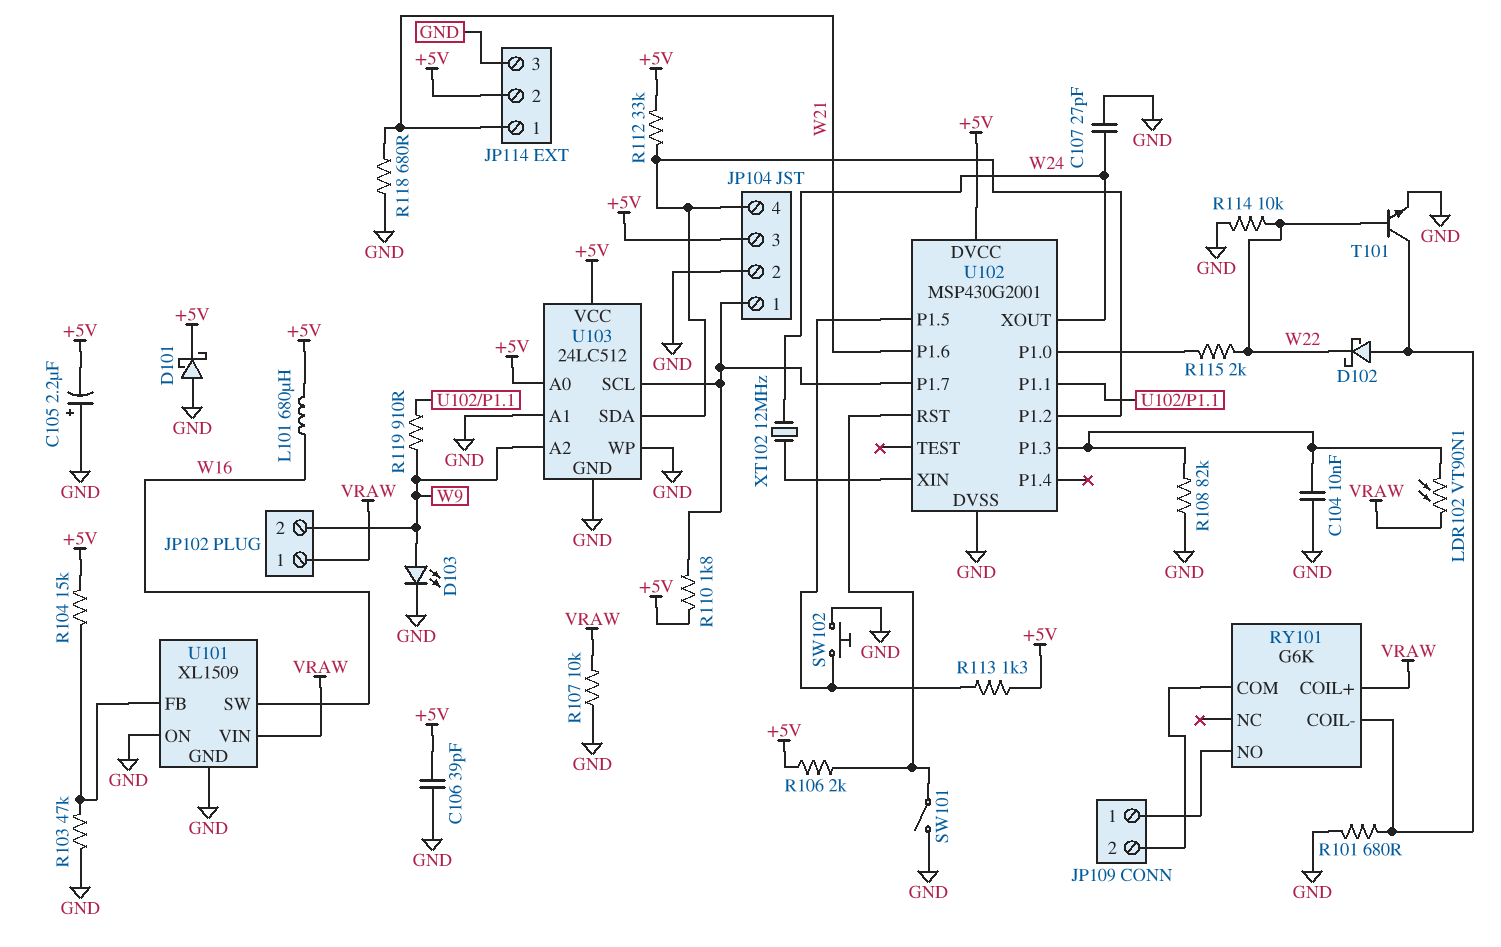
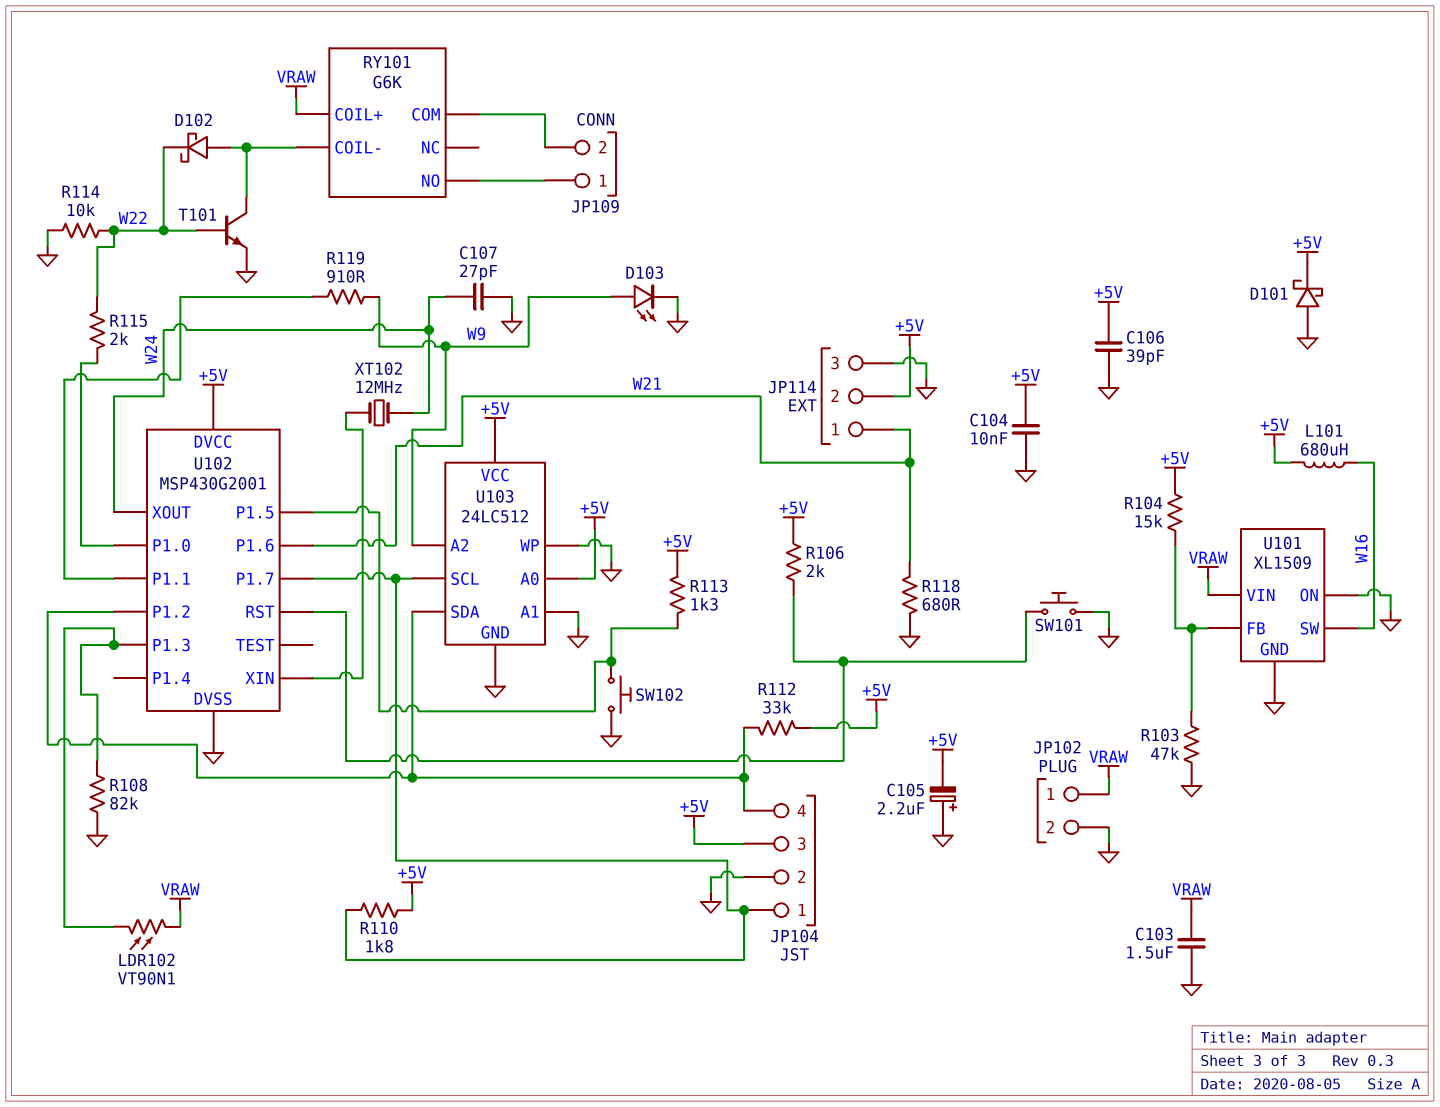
C103: none -> 1.5uF (GND, VRAW)
C104: 10nF (GND, U102/P1.3) -> 10nF (+5V, GND)
JP102 pin 2: W9 -> GND
R101: 680 (GND, RY101/COIL-) -> none
R107: 10k (GND, VRAW) -> none
SW101: switch (GND, U102/RST) -> button (GND, U102/RST)

